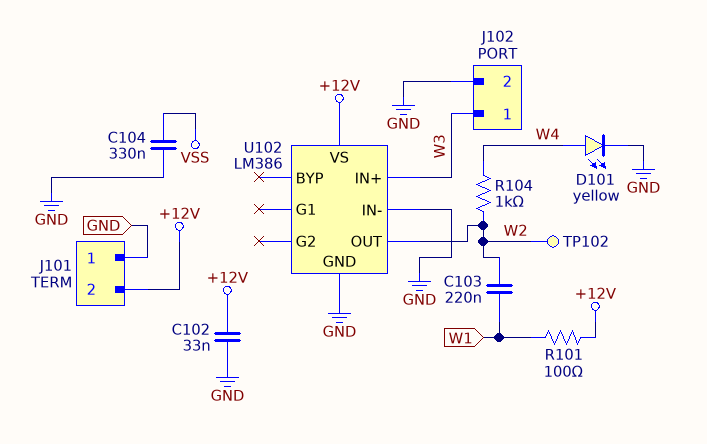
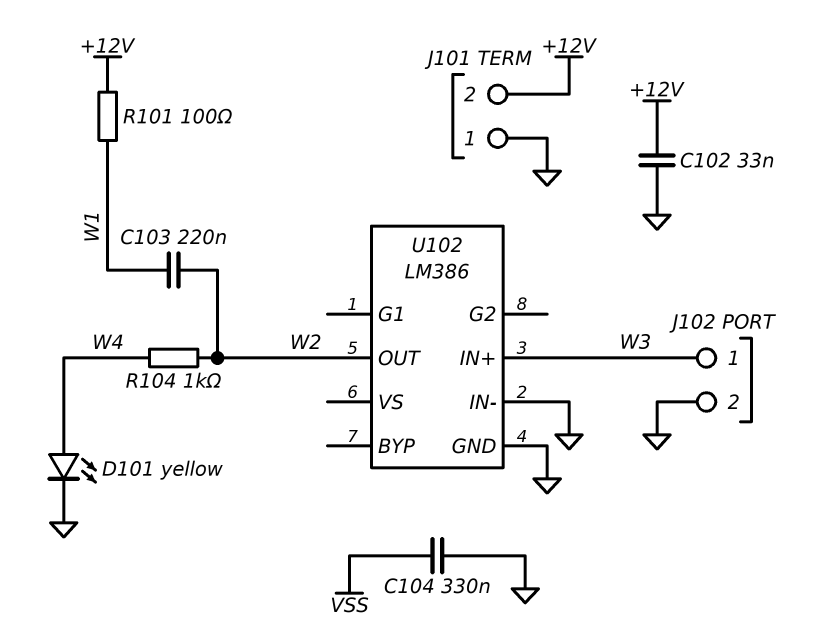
TP102: test point (W2) -> none
U102 pin VS: +12V -> none

